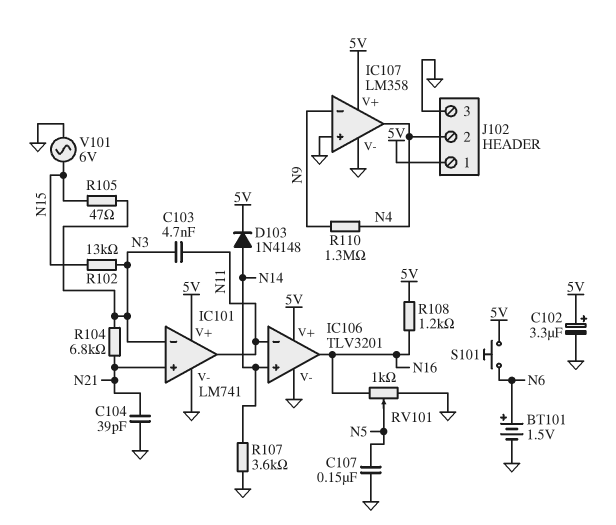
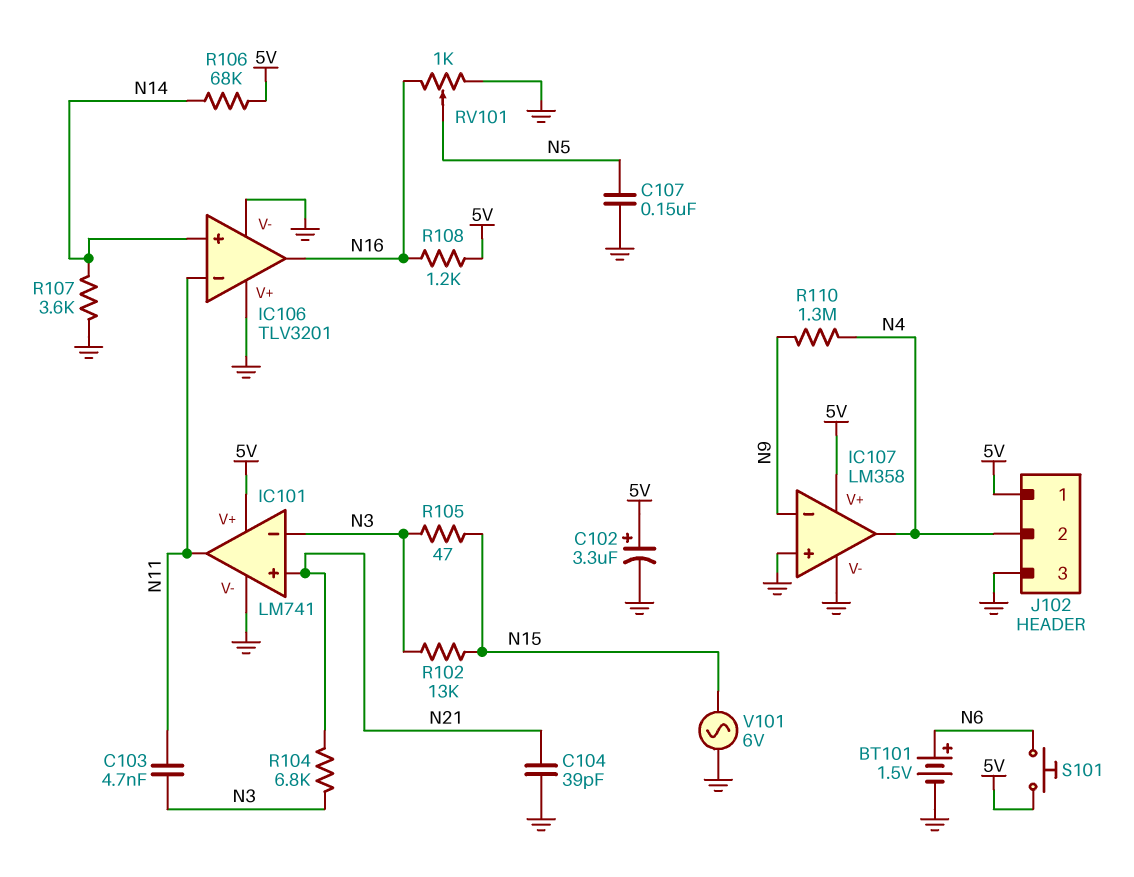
D103: diode 1N4148 (A N14, K 5V) -> none
IC106 pin V+: 5V -> GND
R106: none -> 68k (5V, N14)

